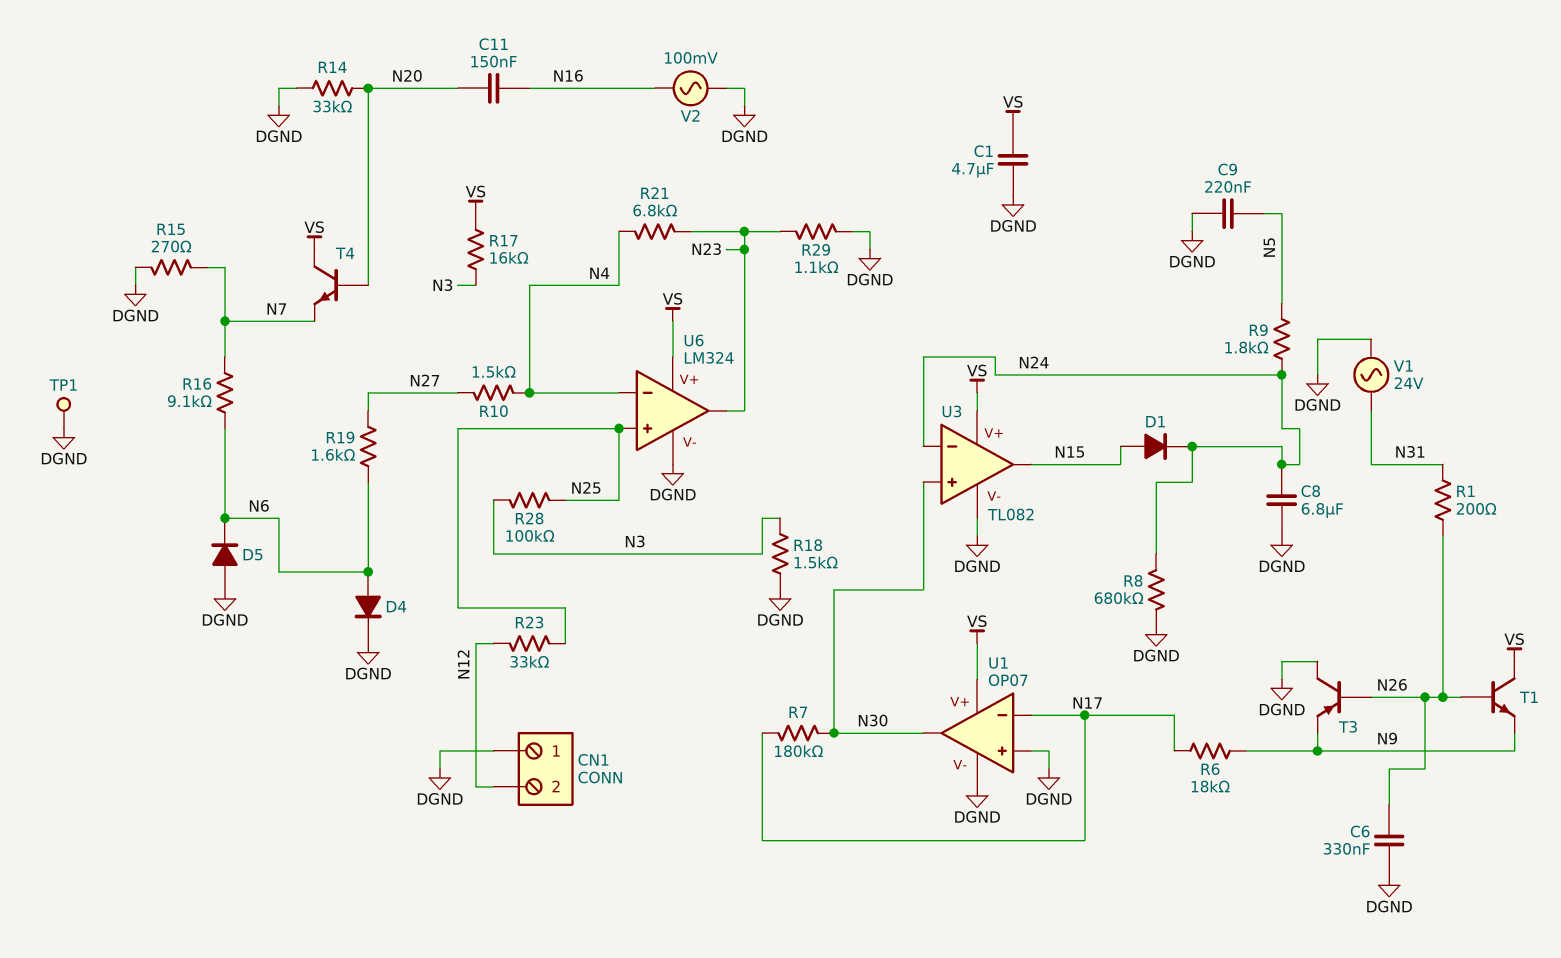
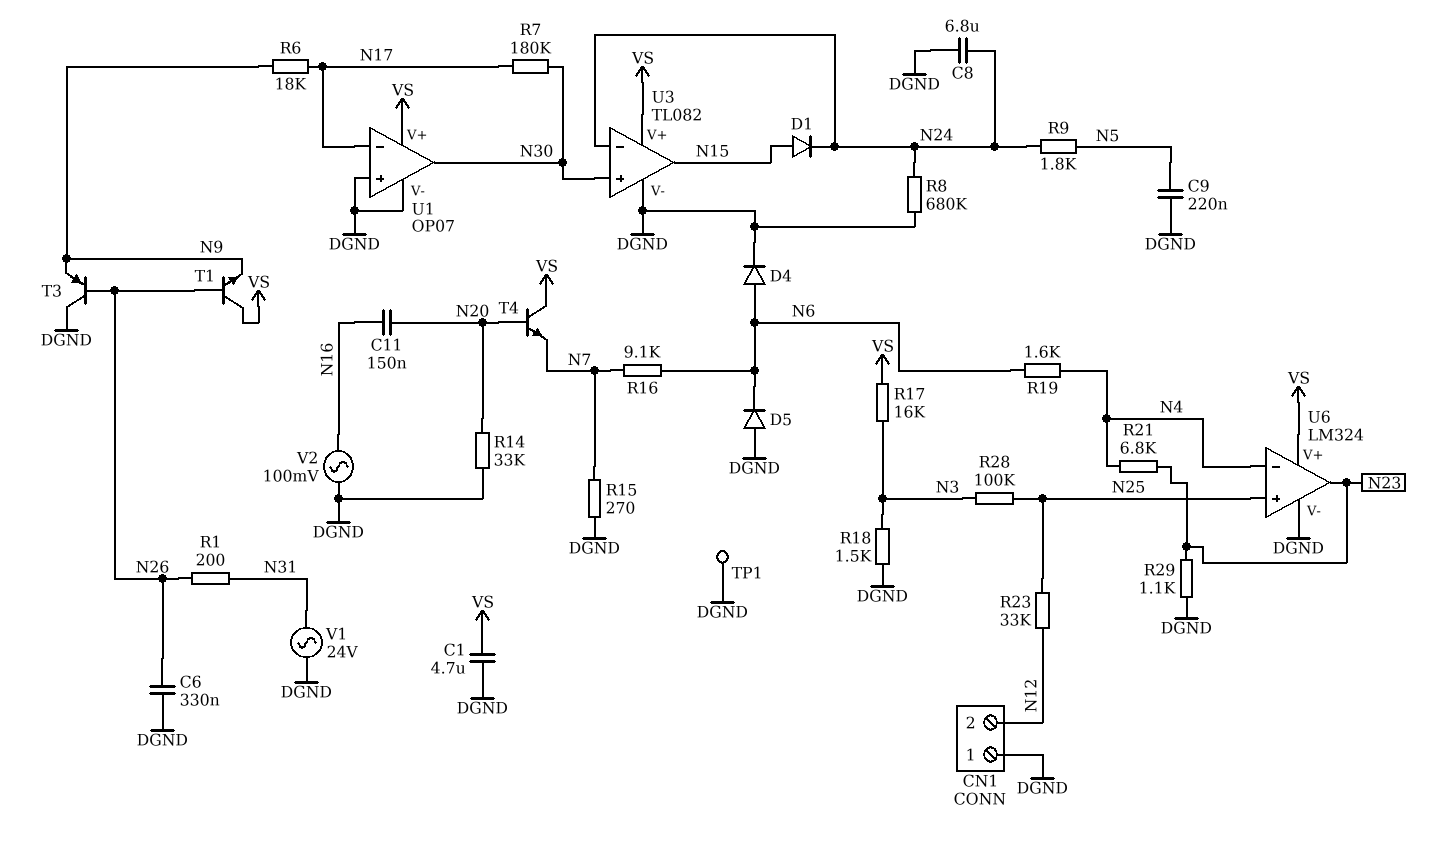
R10: 1.5k (N4, N27) -> none
R19: 1.6k (N6, N27) -> 1.6k (N4, N6)

